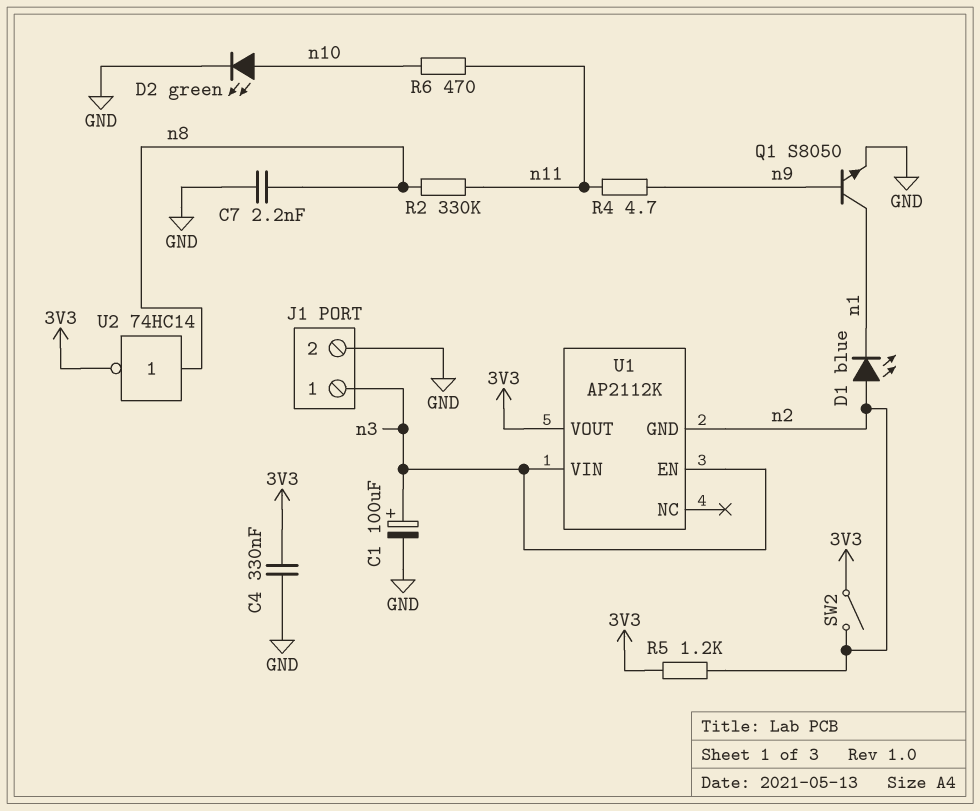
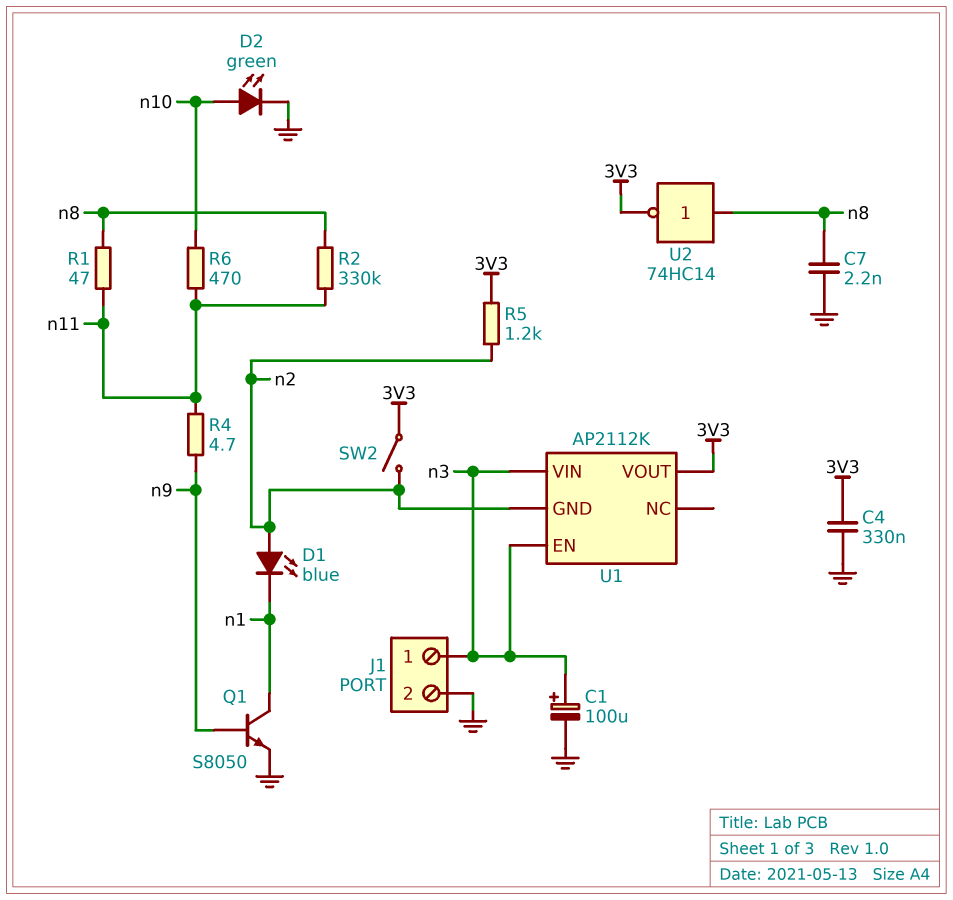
R1: none -> 47 (n8, n11)

